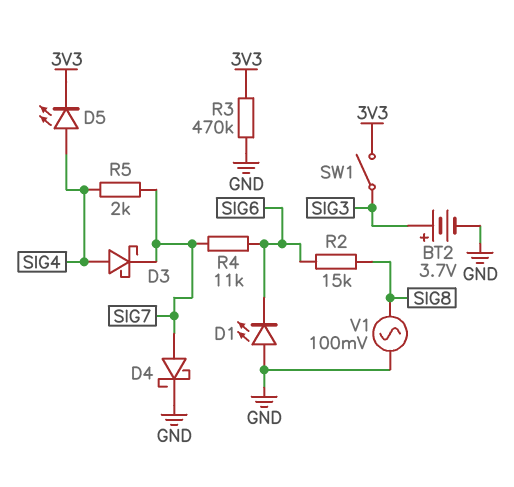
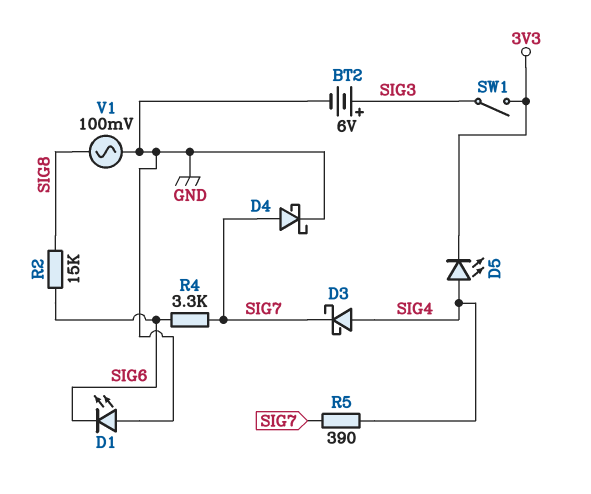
BT2: 3.7V (plus SIG3, minus GND) -> 6V (plus SIG3, minus GND)
R3: 470k (3V3, GND) -> none
R4: 11k (SIG6, SIG7) -> 3.3k (SIG6, SIG7)
R5: 2k (SIG4, SIG7) -> 390 (SIG4, SIG7)

